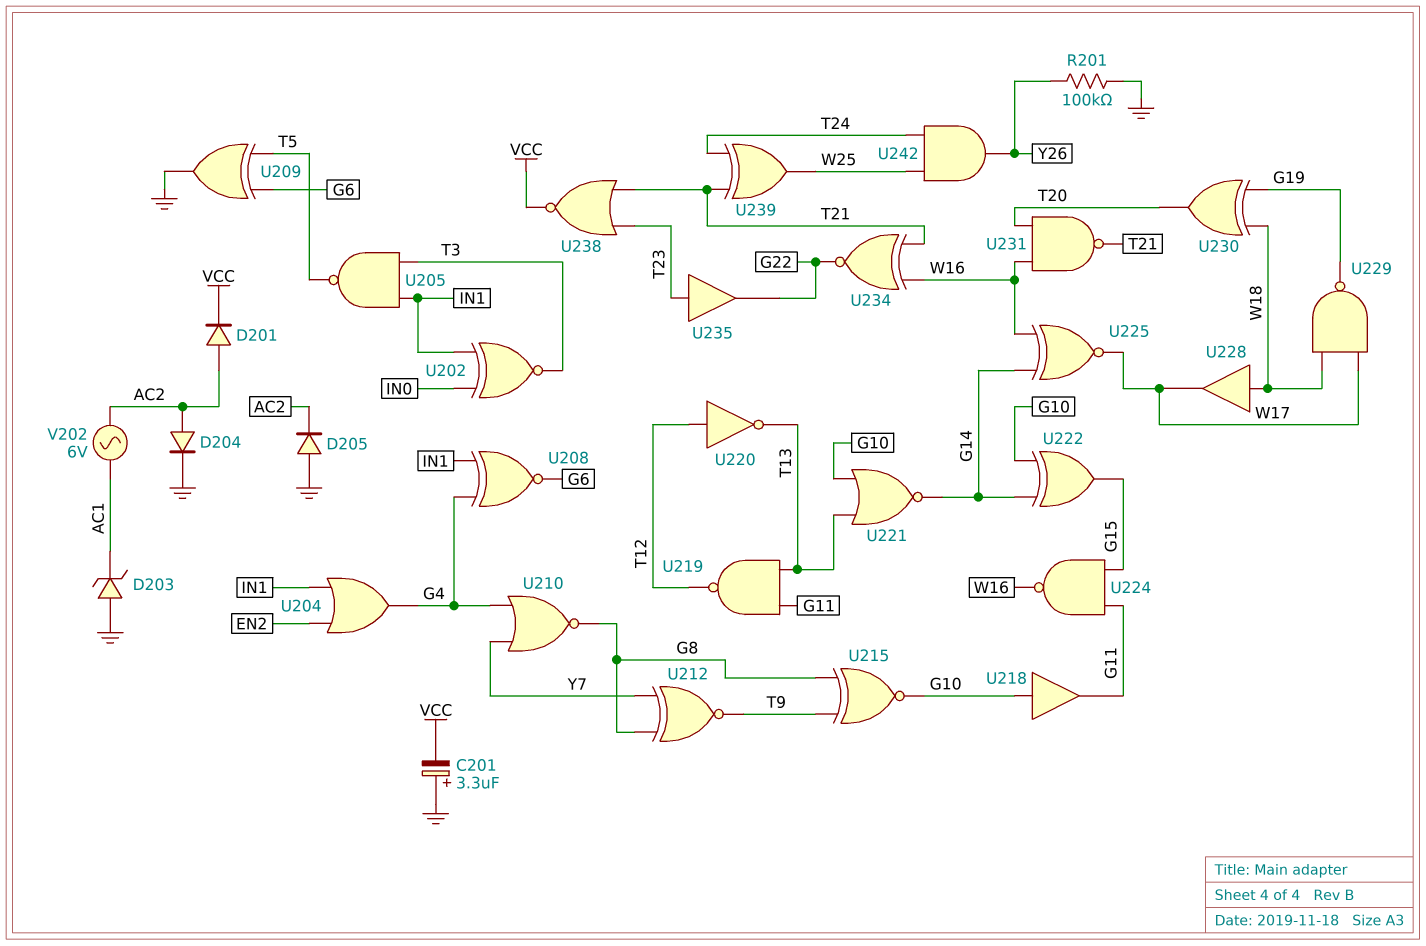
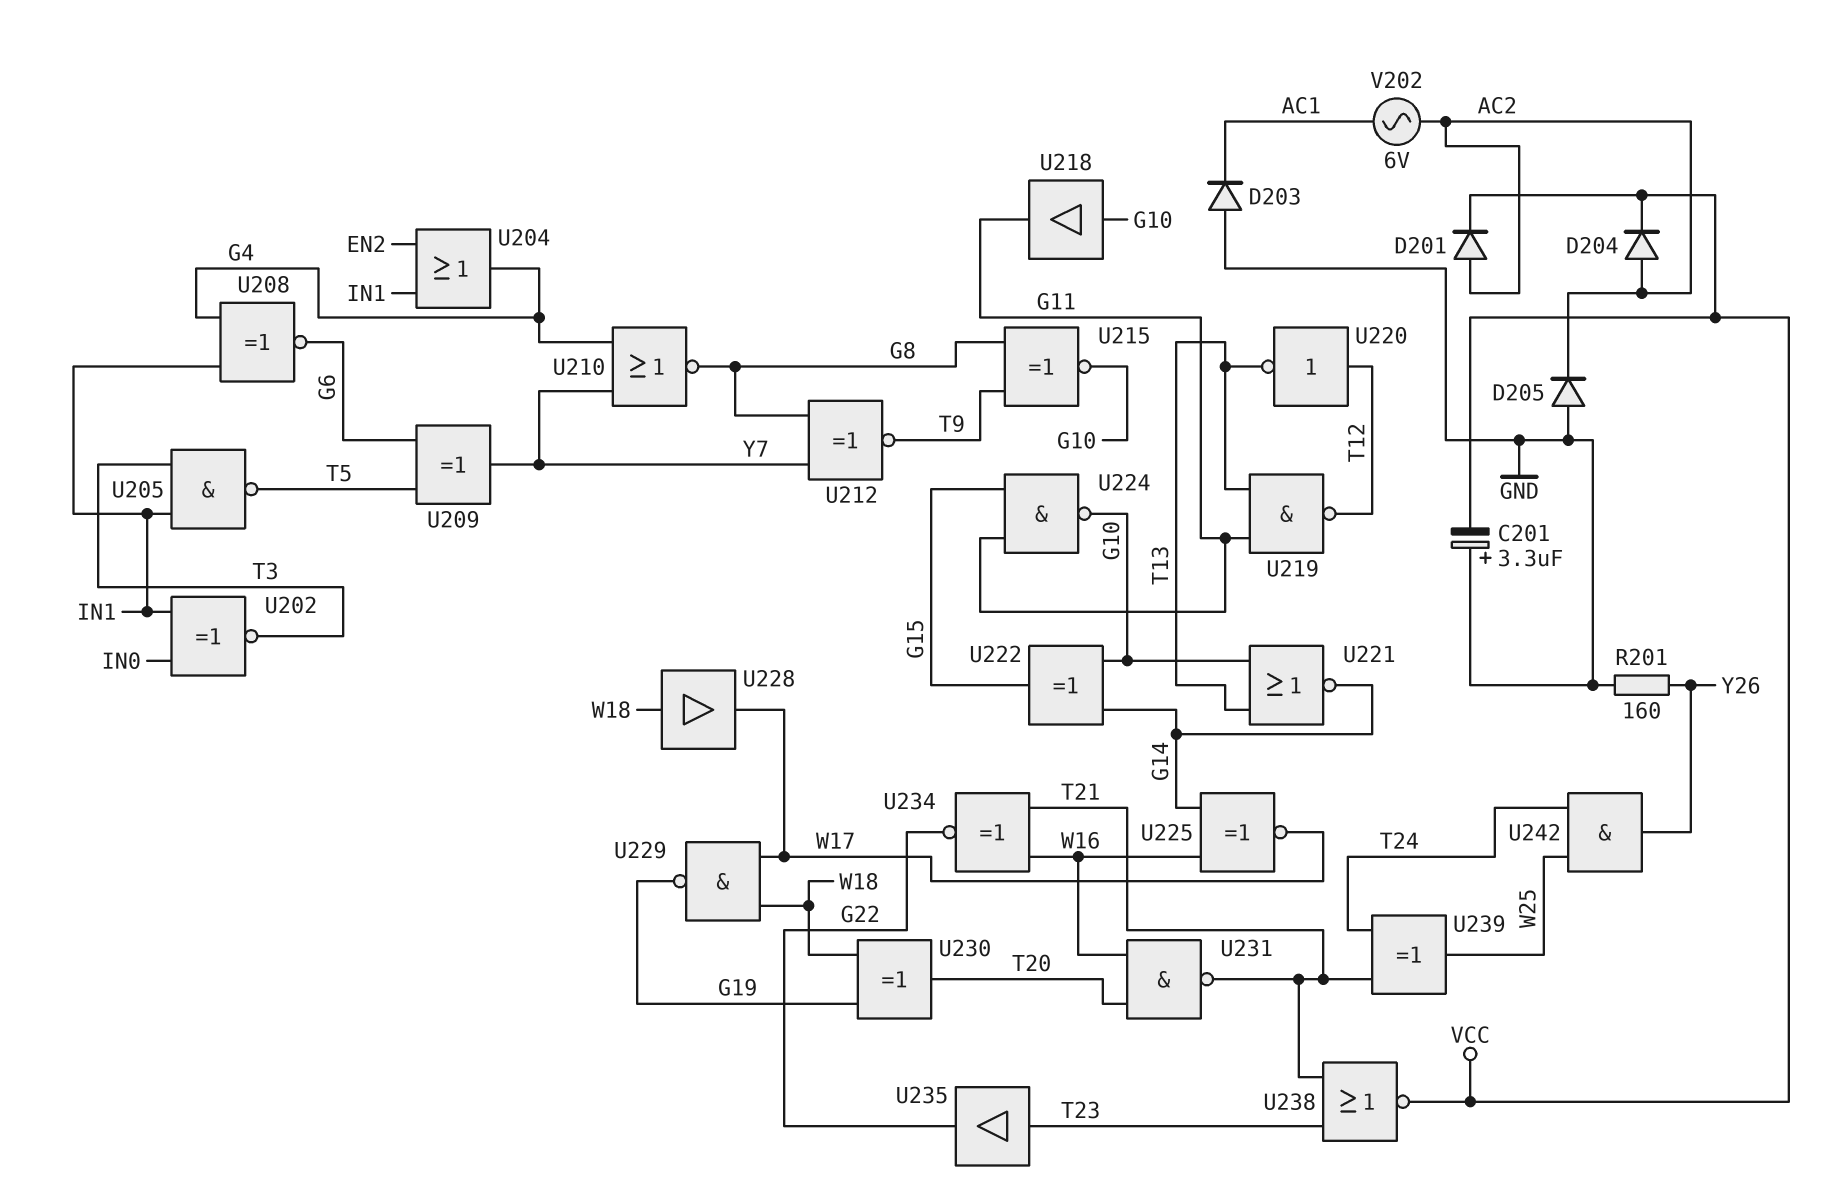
D203: zener (A GND, K AC1) -> diode (A GND, K AC1)
D204: diode (A AC2, K GND) -> diode (A AC2, K VCC)
R201: 100k (GND, Y26) -> 160 (GND, Y26)
U209: XOR (in G6, in T5, out GND) -> XOR (in G6, in T5, out Y7)
U224: NAND (in G11, in G15, out W16) -> NAND (in G11, in G15, out G10)

